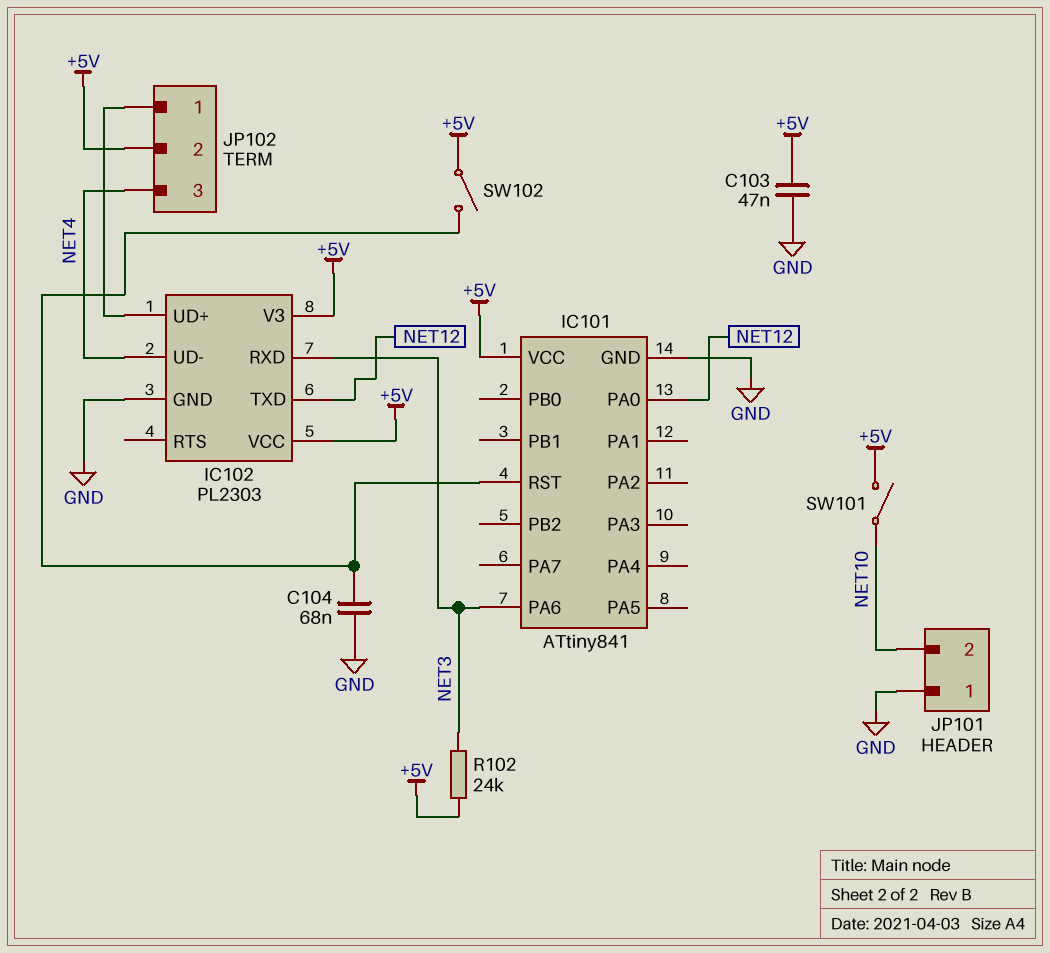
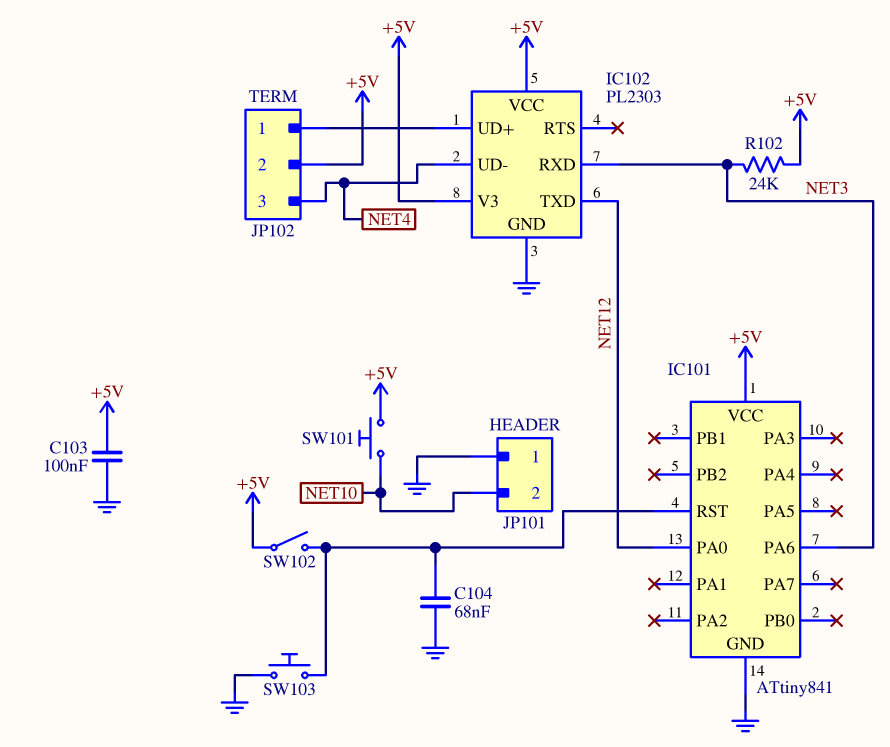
C103: 47nF (+5V, GND) -> 100nF (+5V, GND)
SW101: switch (+5V, NET10) -> button (+5V, NET10)
SW103: none -> button (GND, IC101/RST)

